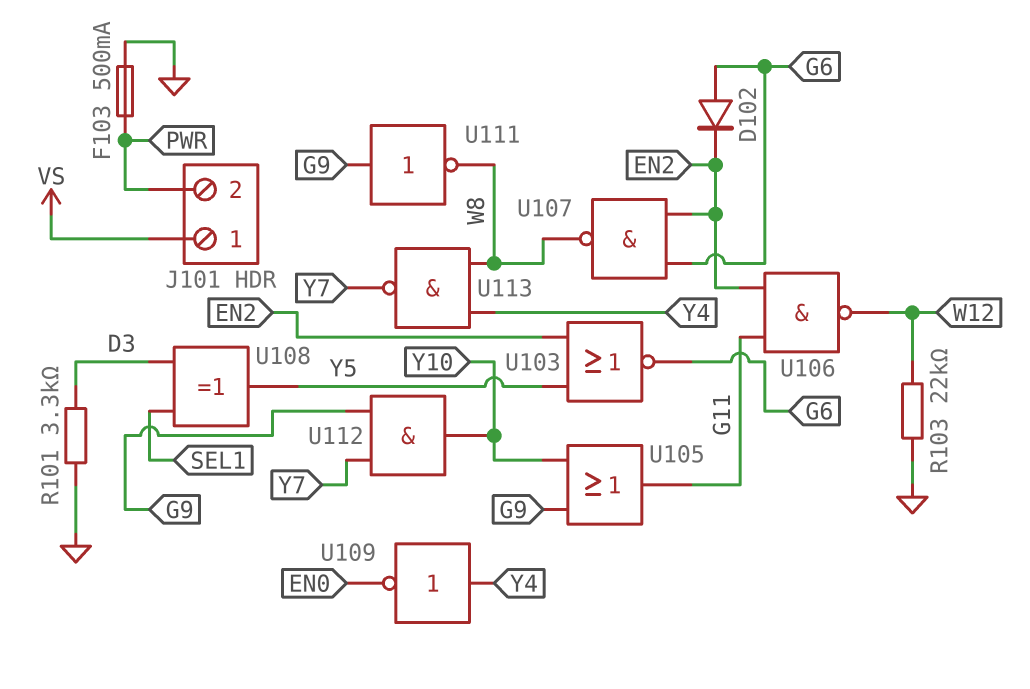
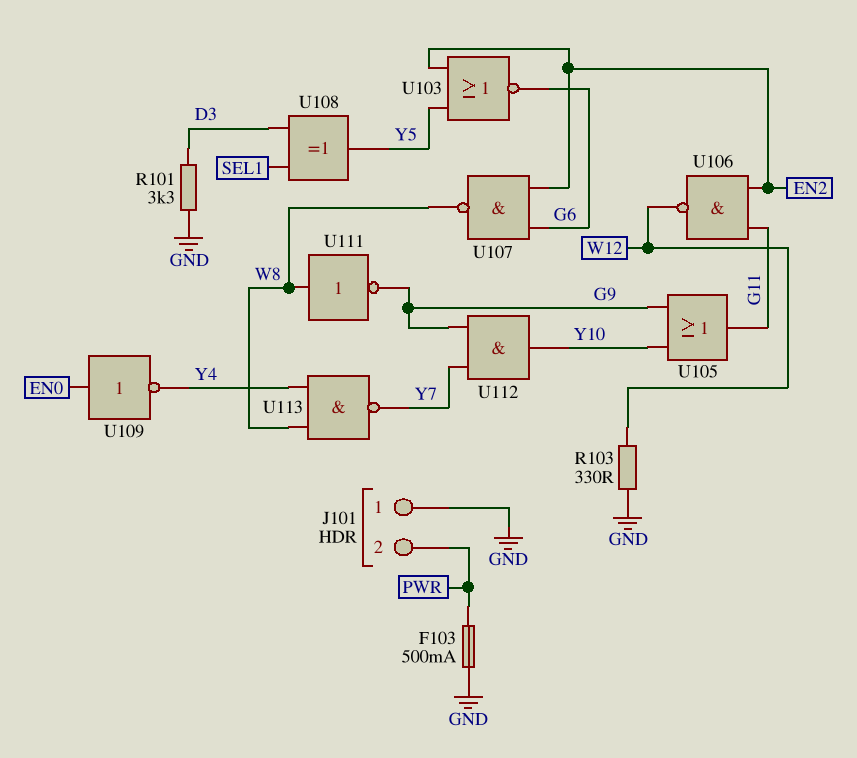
D102: diode (A G6, K EN2) -> none
J101 pin 1: VS -> GND
R103: 22k (GND, W12) -> 330 (GND, W12)
U109: NOT (in Y4, out EN0) -> NOT (in EN0, out Y4)
U111: NOT (in G9, out W8) -> NOT (in W8, out G9)

